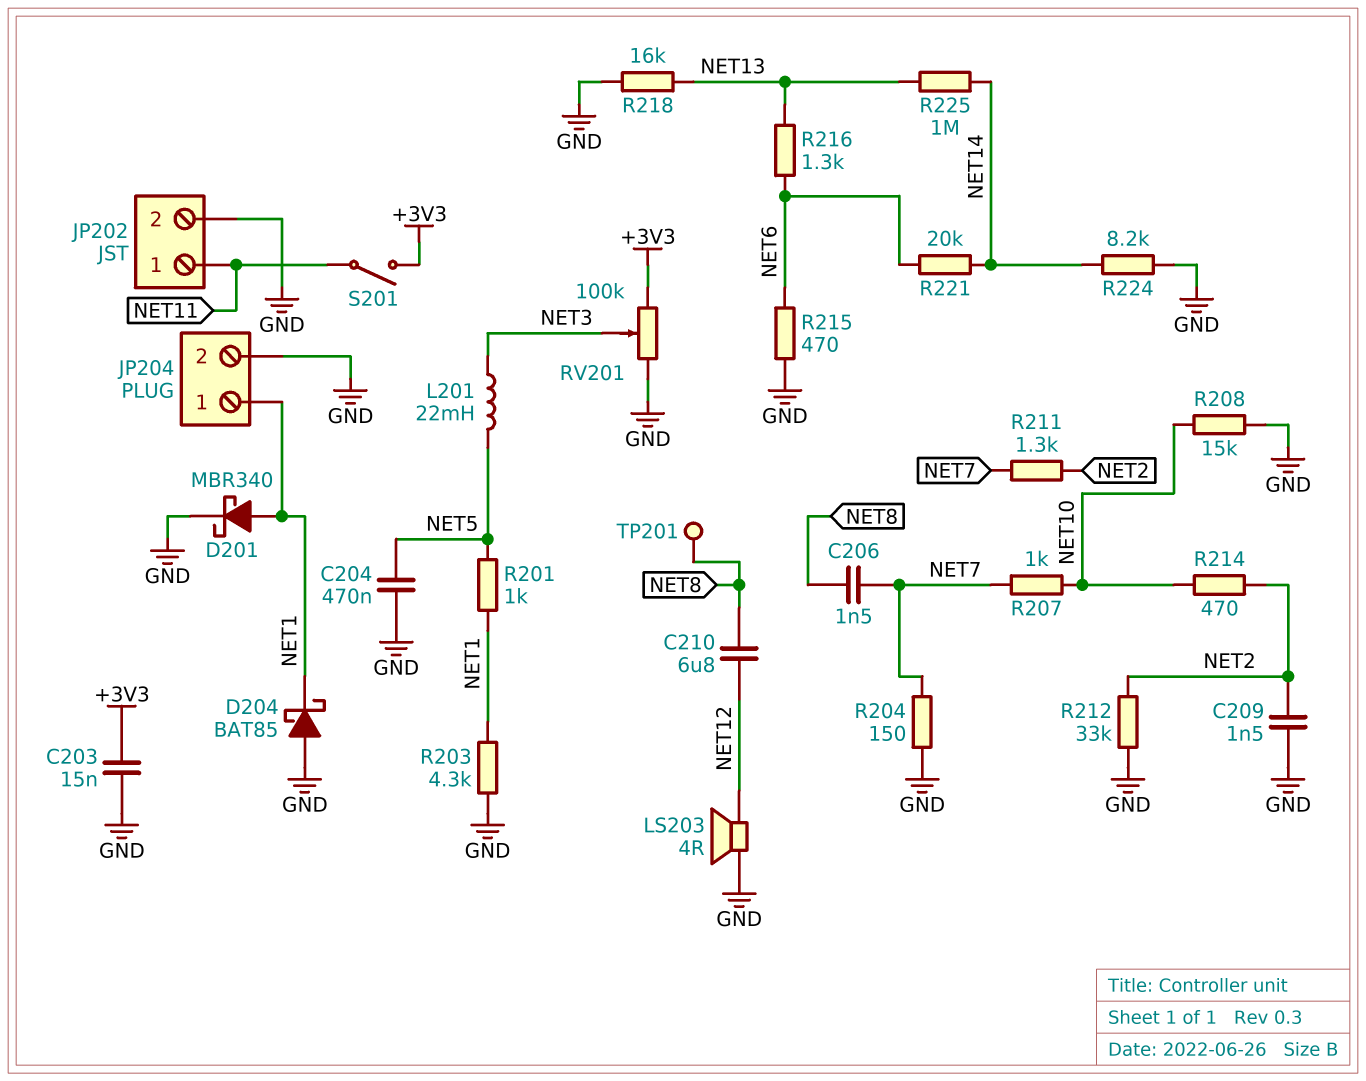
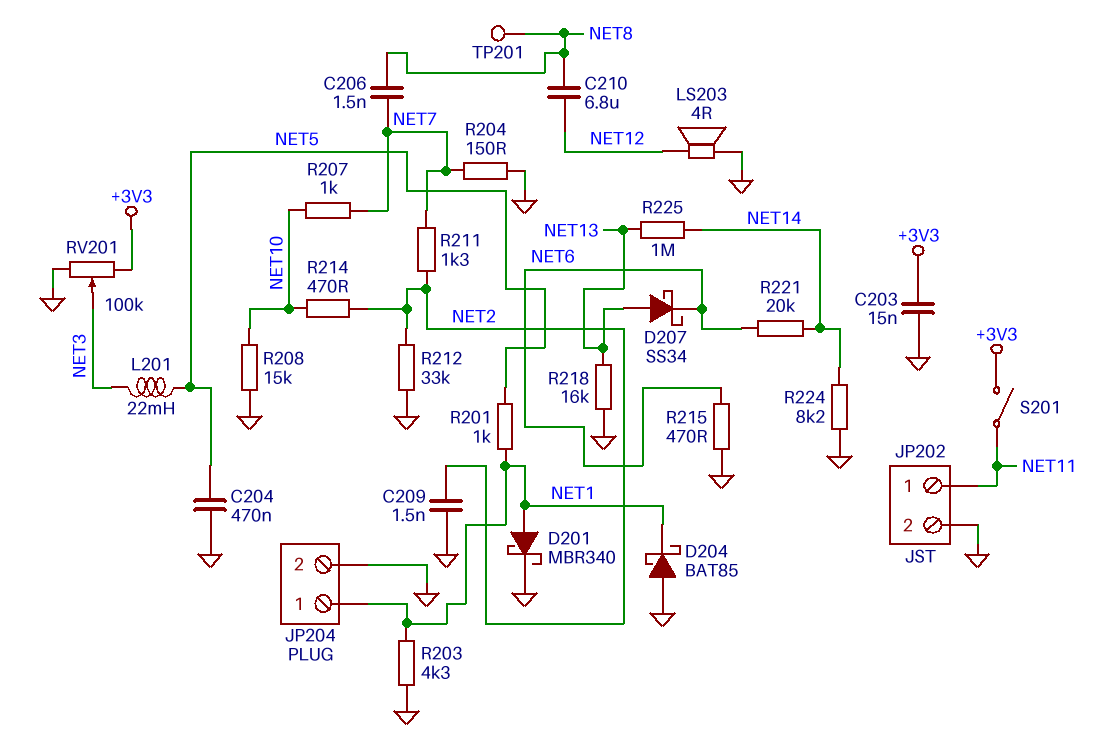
D207: none -> schottky SS34 (A NET13, K NET6)
R216: 1.3k (NET6, NET13) -> none

